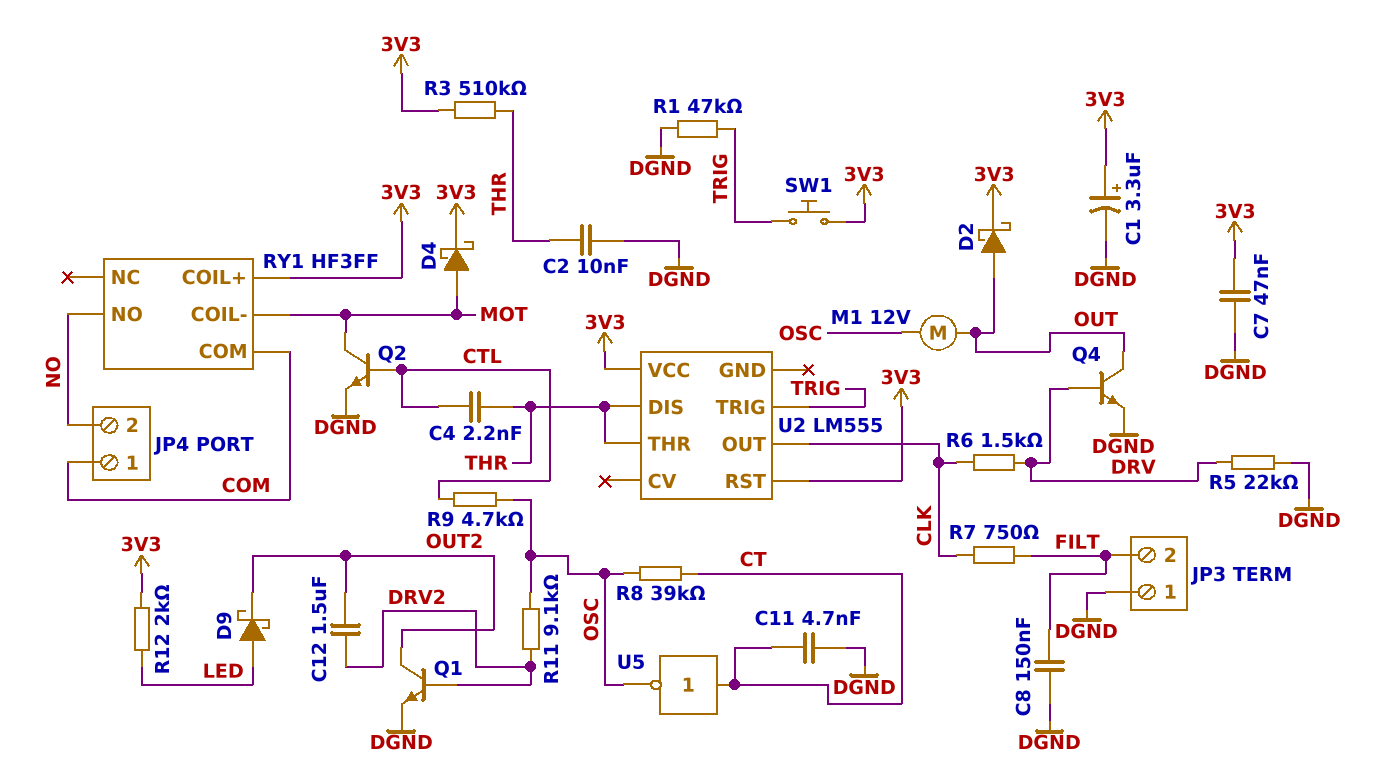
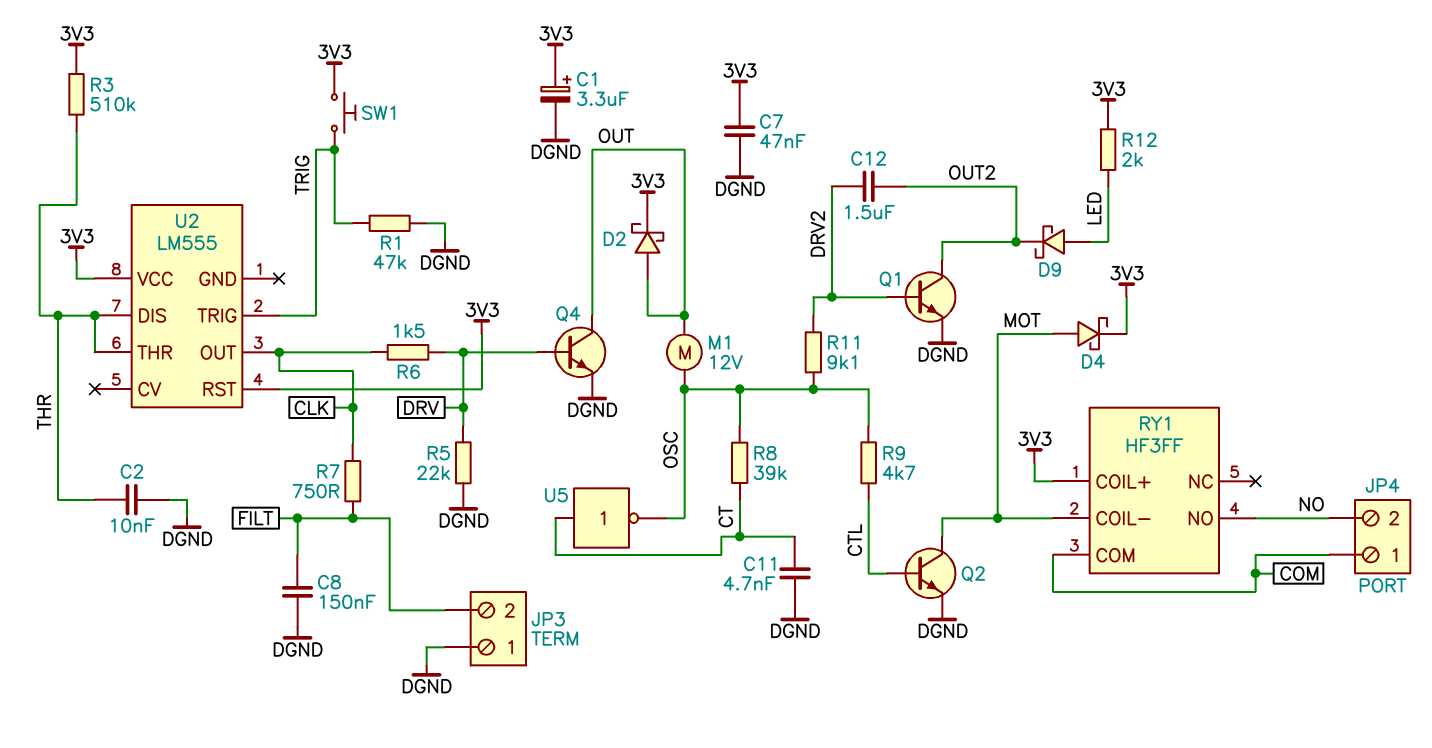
C4: 2.2nF (CTL, THR) -> none

